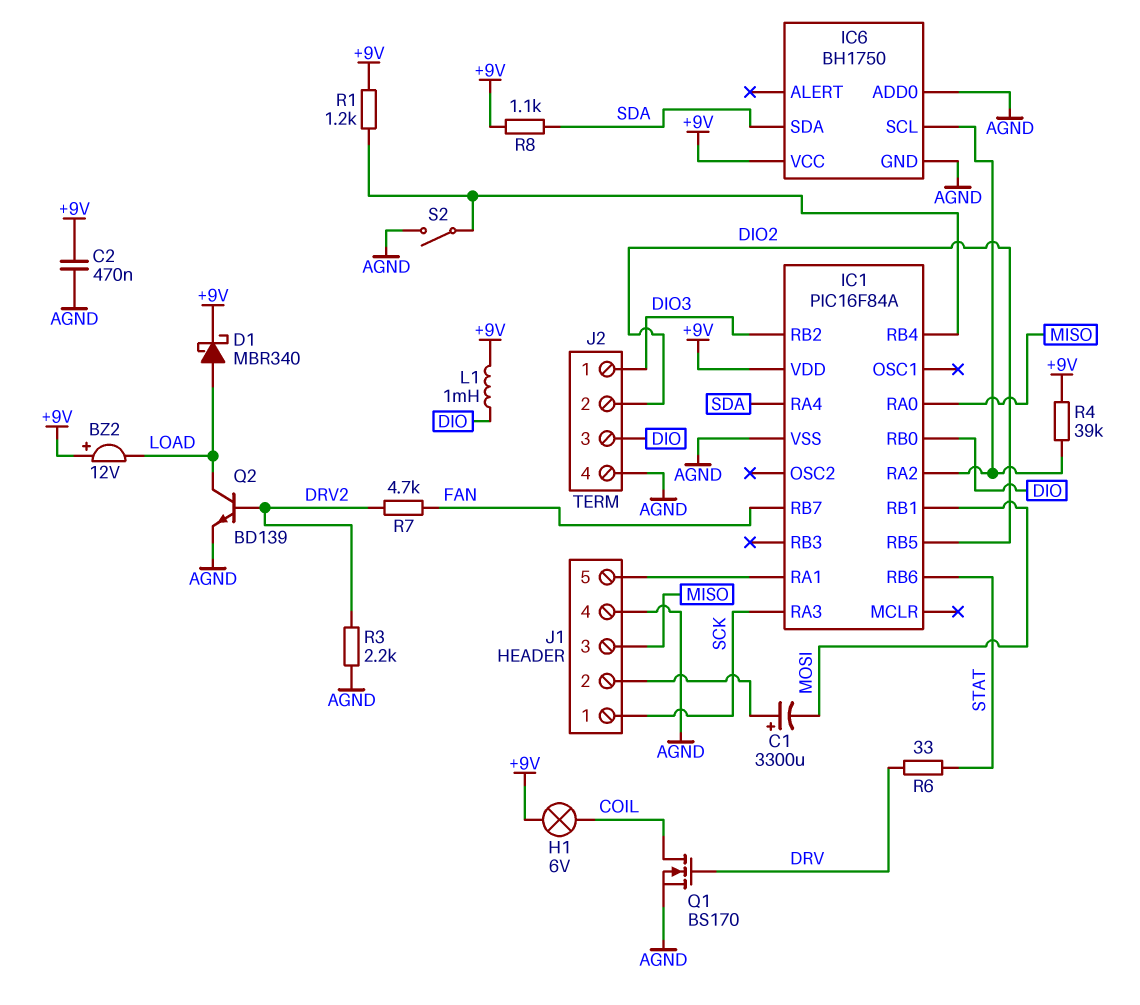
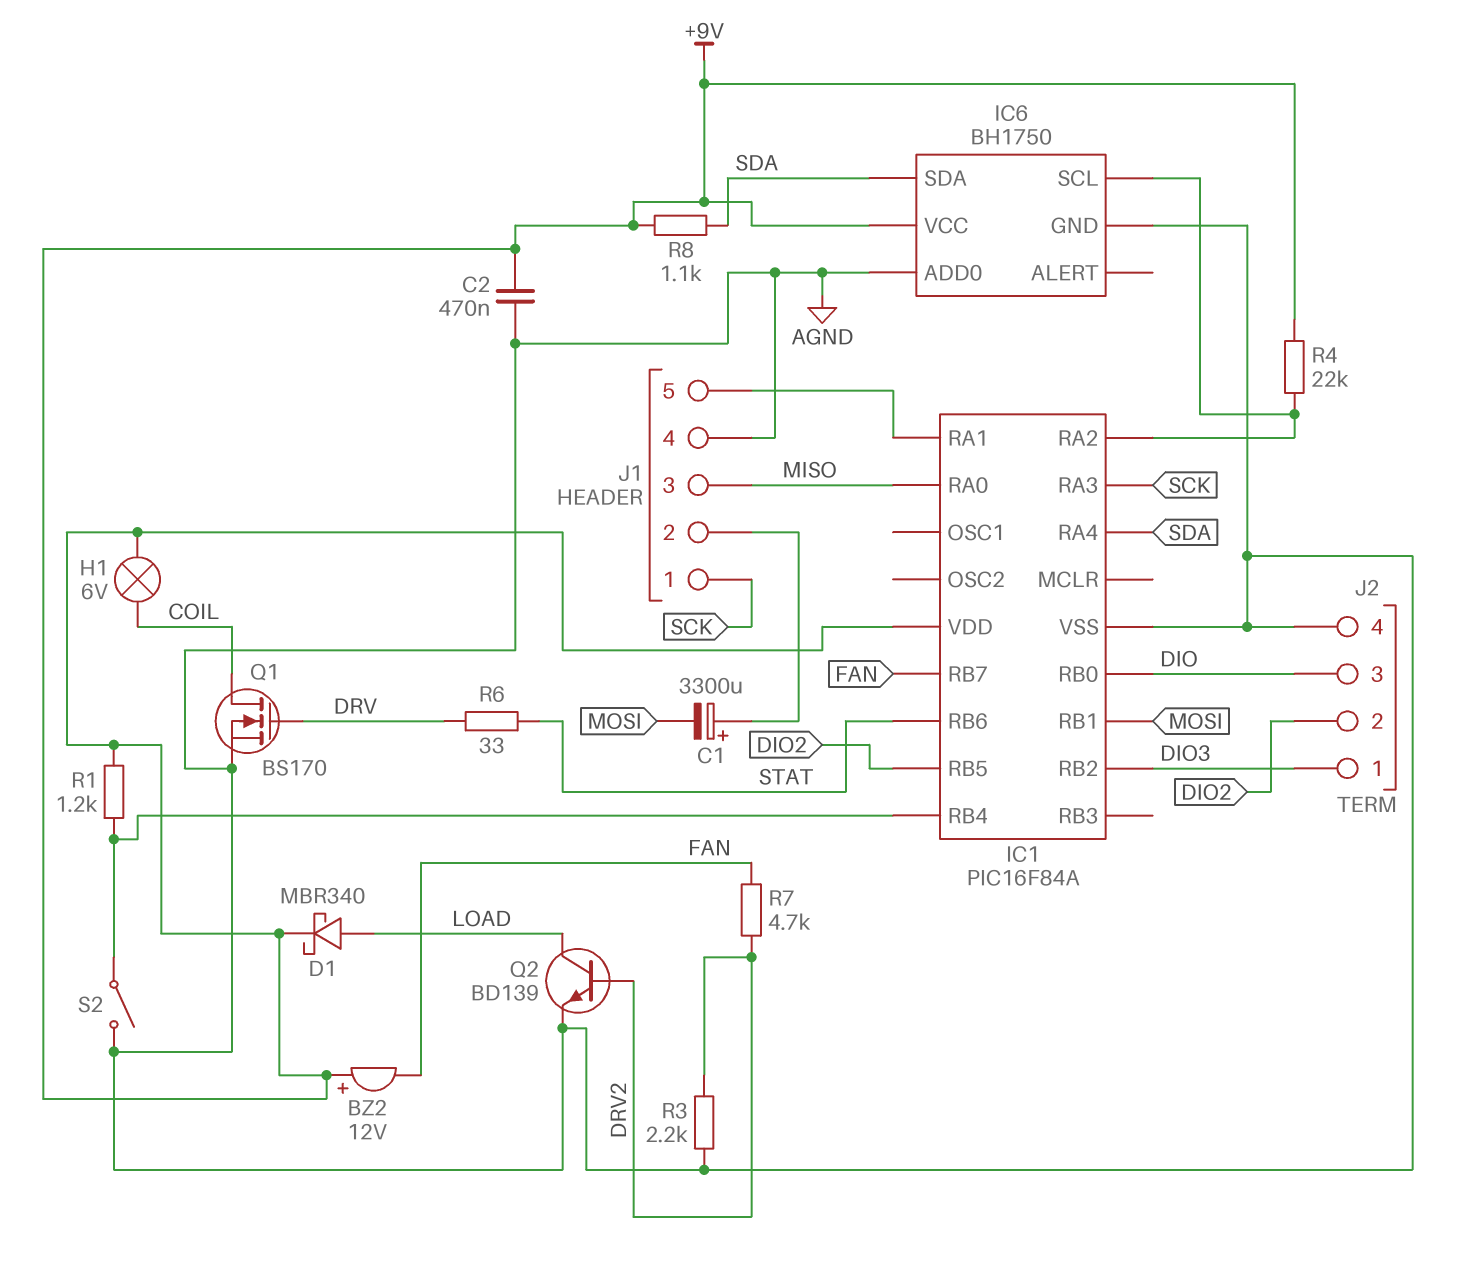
BZ2: buzzer 12V (plus +9V, minus LOAD) -> buzzer 12V (plus +9V, minus FAN)
L1: 1mH (+9V, DIO) -> none
R4: 39k (+9V, IC1/RA2) -> 22k (+9V, IC1/RA2)

